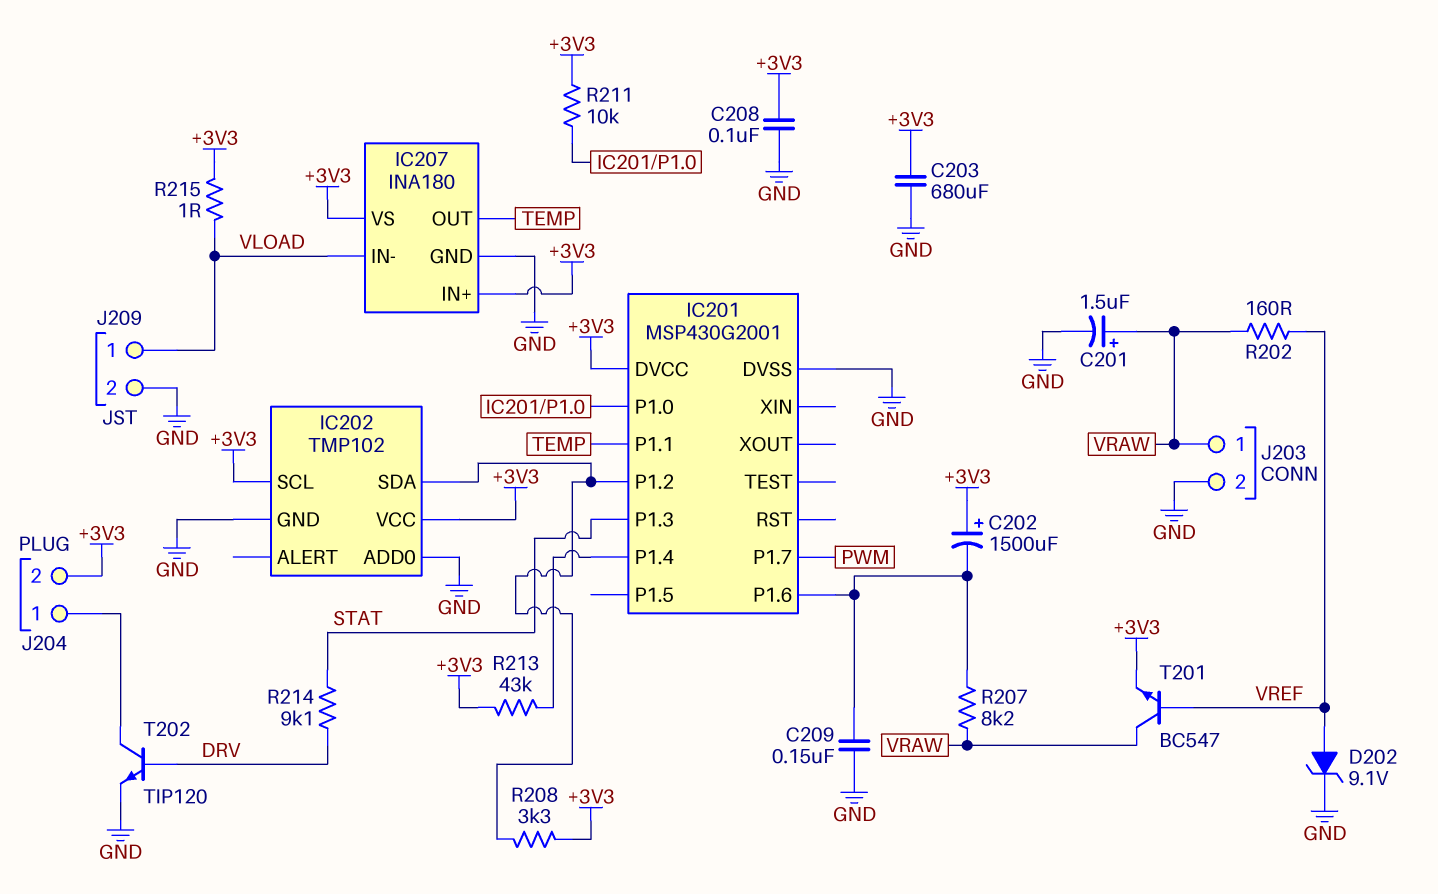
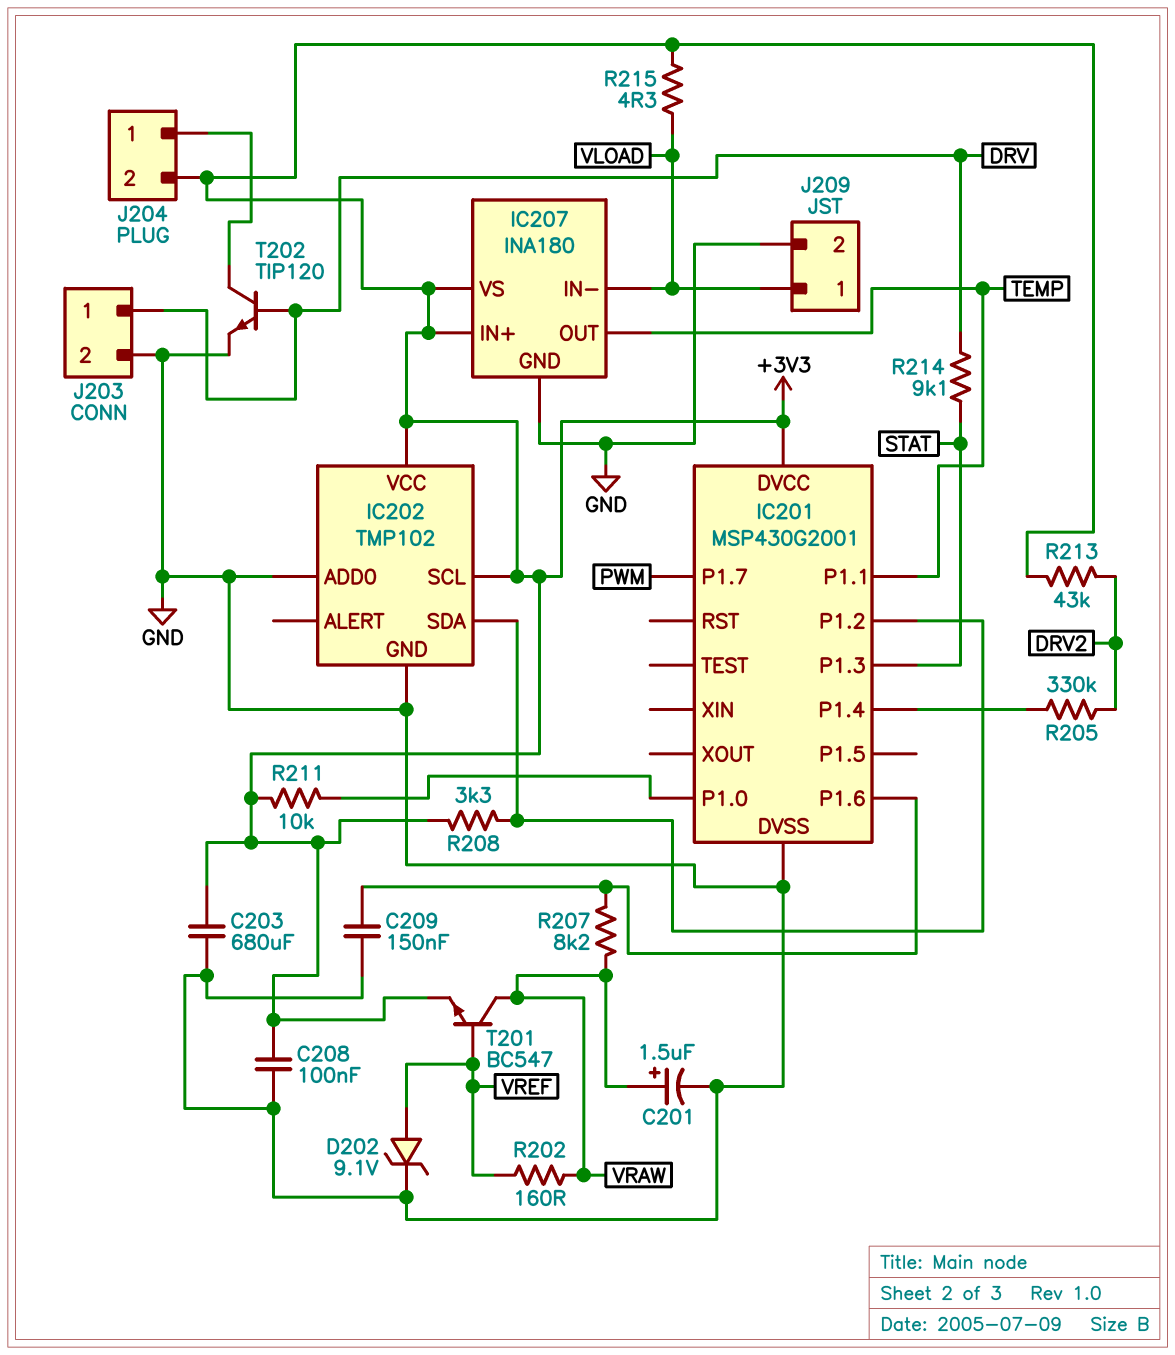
C202: 1500uF (plus +3V3, minus IC201/P1.6) -> none
J203 pin 1: VRAW -> DRV
R205: none -> 330k (DRV2, IC201/P1.4)
R213: 43k (+3V3, IC201/P1.4) -> 43k (+3V3, DRV2)
R215: 1 (+3V3, VLOAD) -> 4.3 (+3V3, VLOAD)

